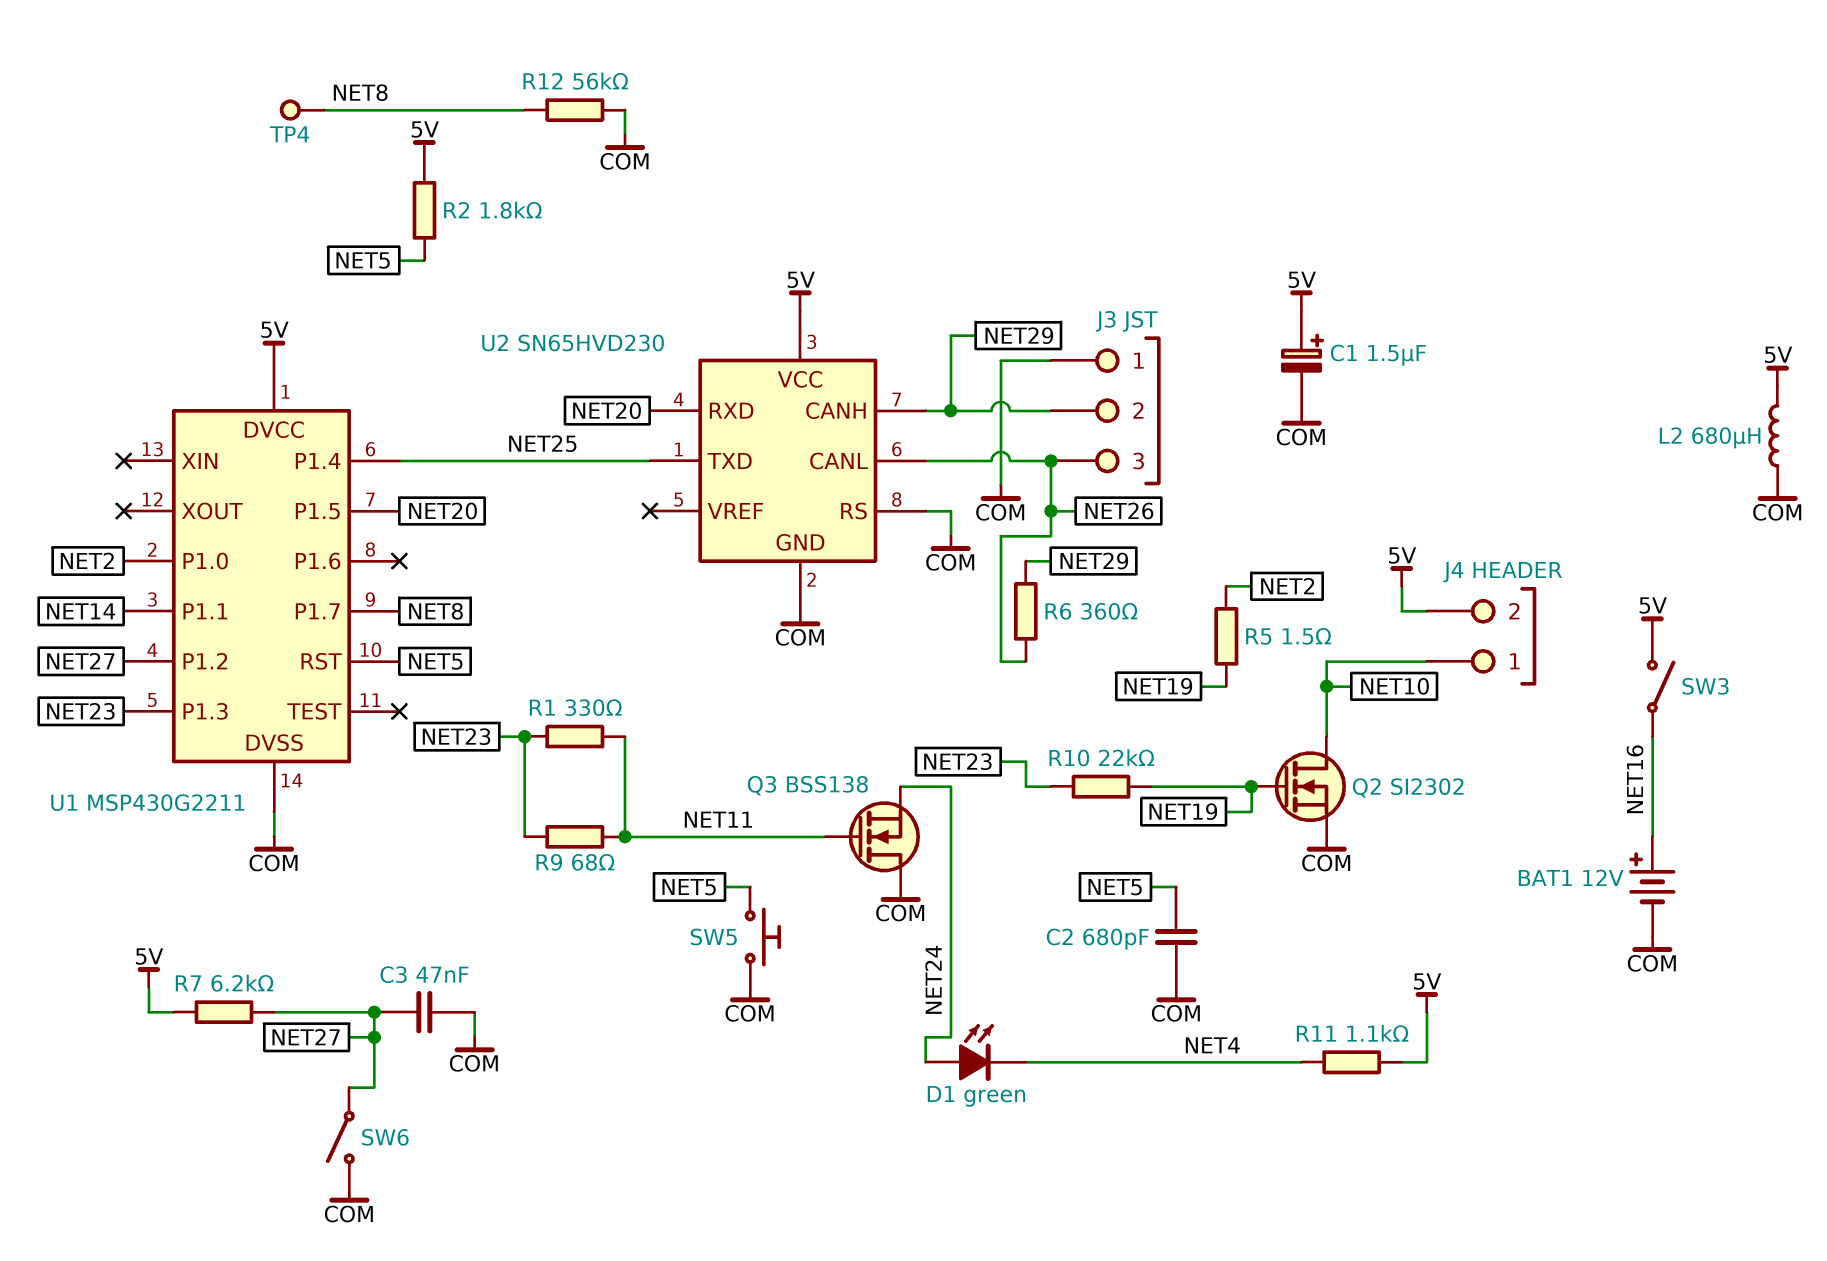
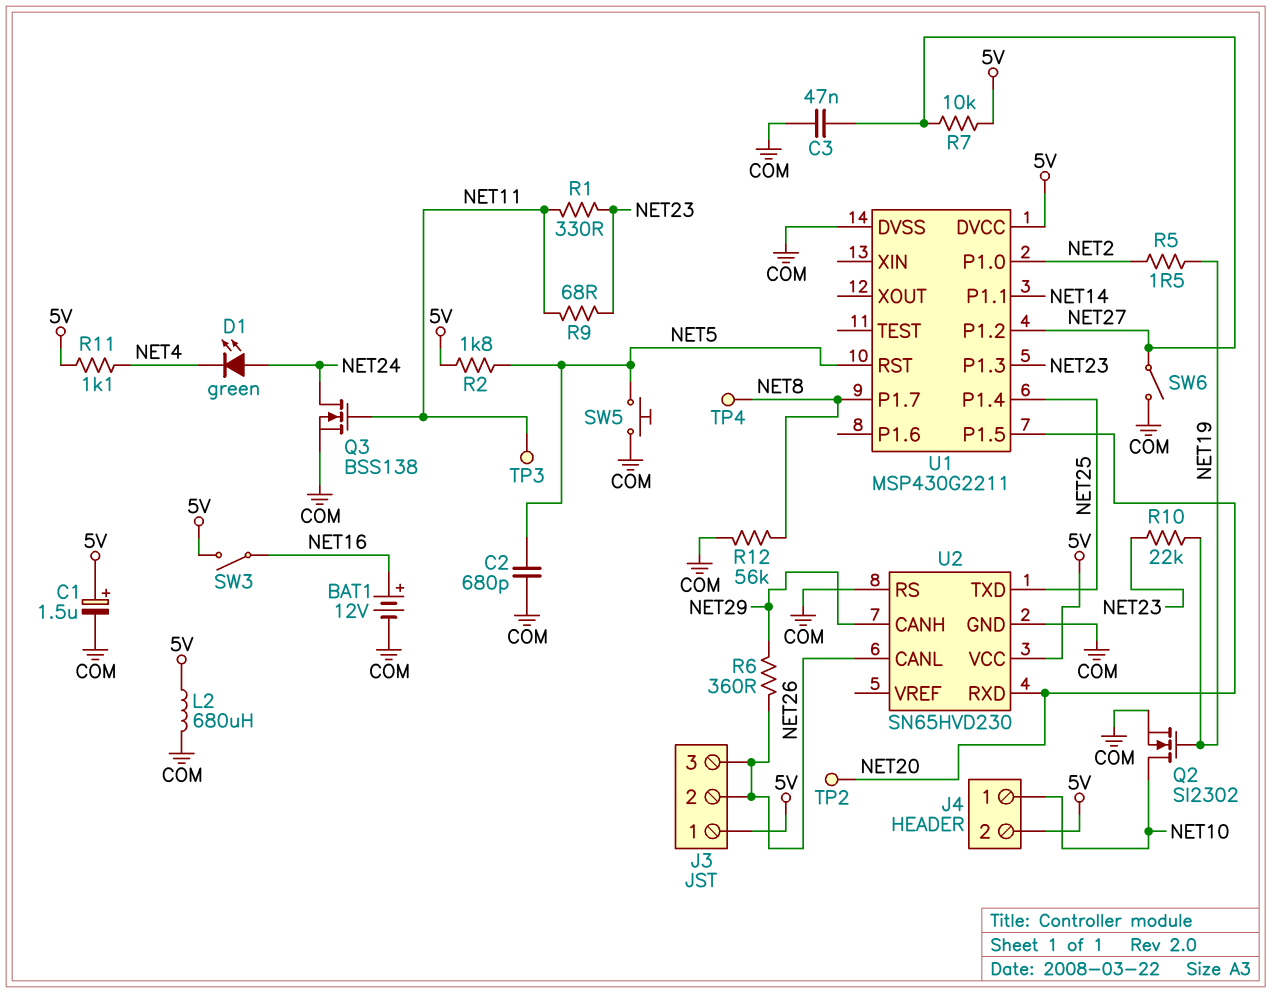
J3 pin 1: COM -> 5V
J3 pin 2: NET29 -> NET26
Q3: NMOS BSS138 (G NET11, D COM, S NET24) -> NMOS BSS138 (G NET11, D NET24, S COM)
R7: 6.2k (5V, NET27) -> 10k (5V, NET27)
TP2: none -> test point (NET20)
TP3: none -> test point (NET11)

